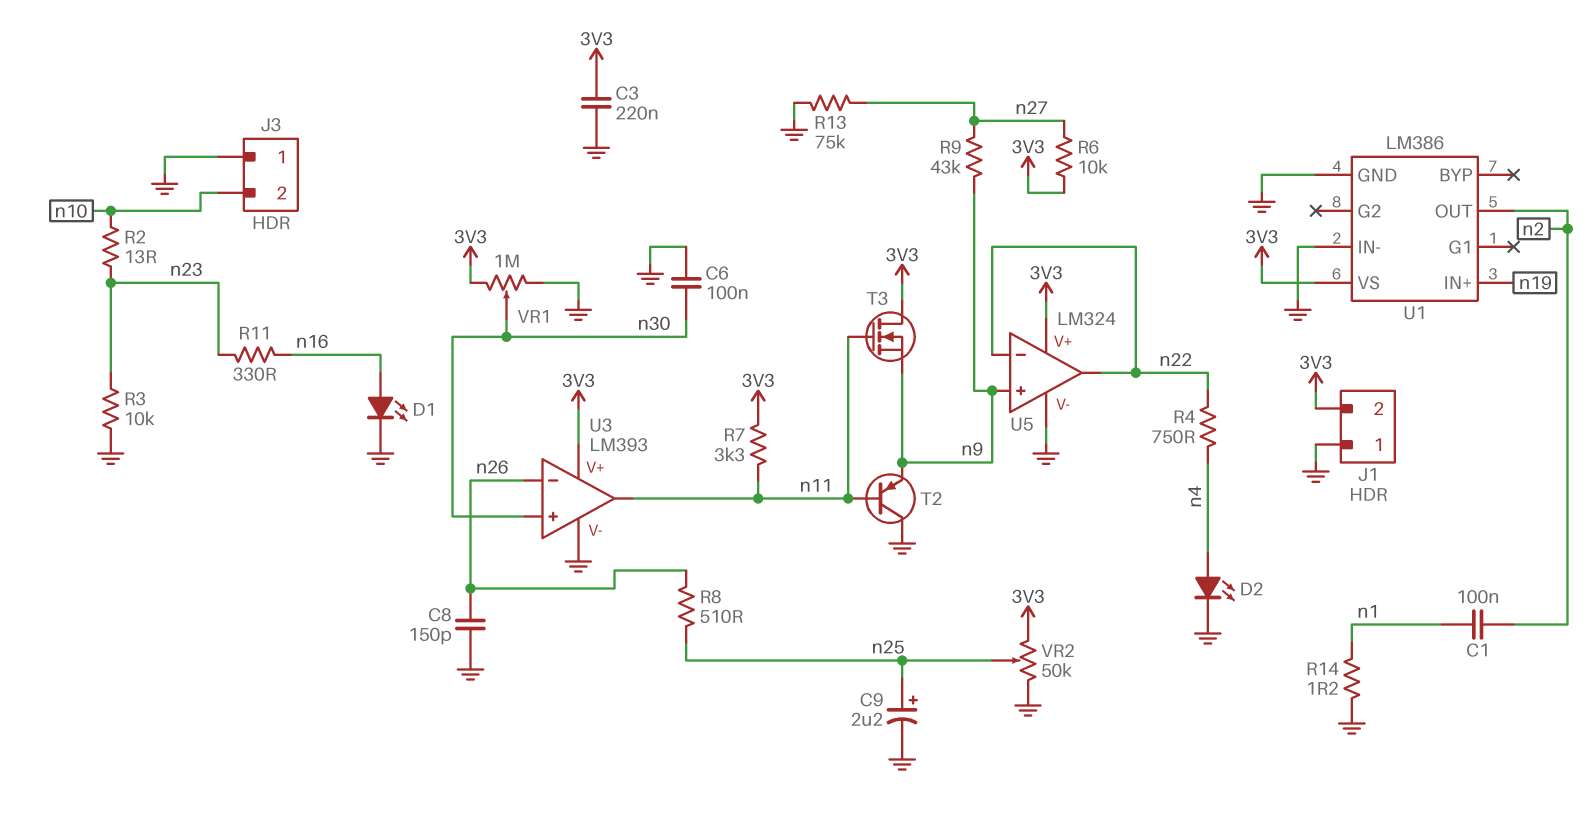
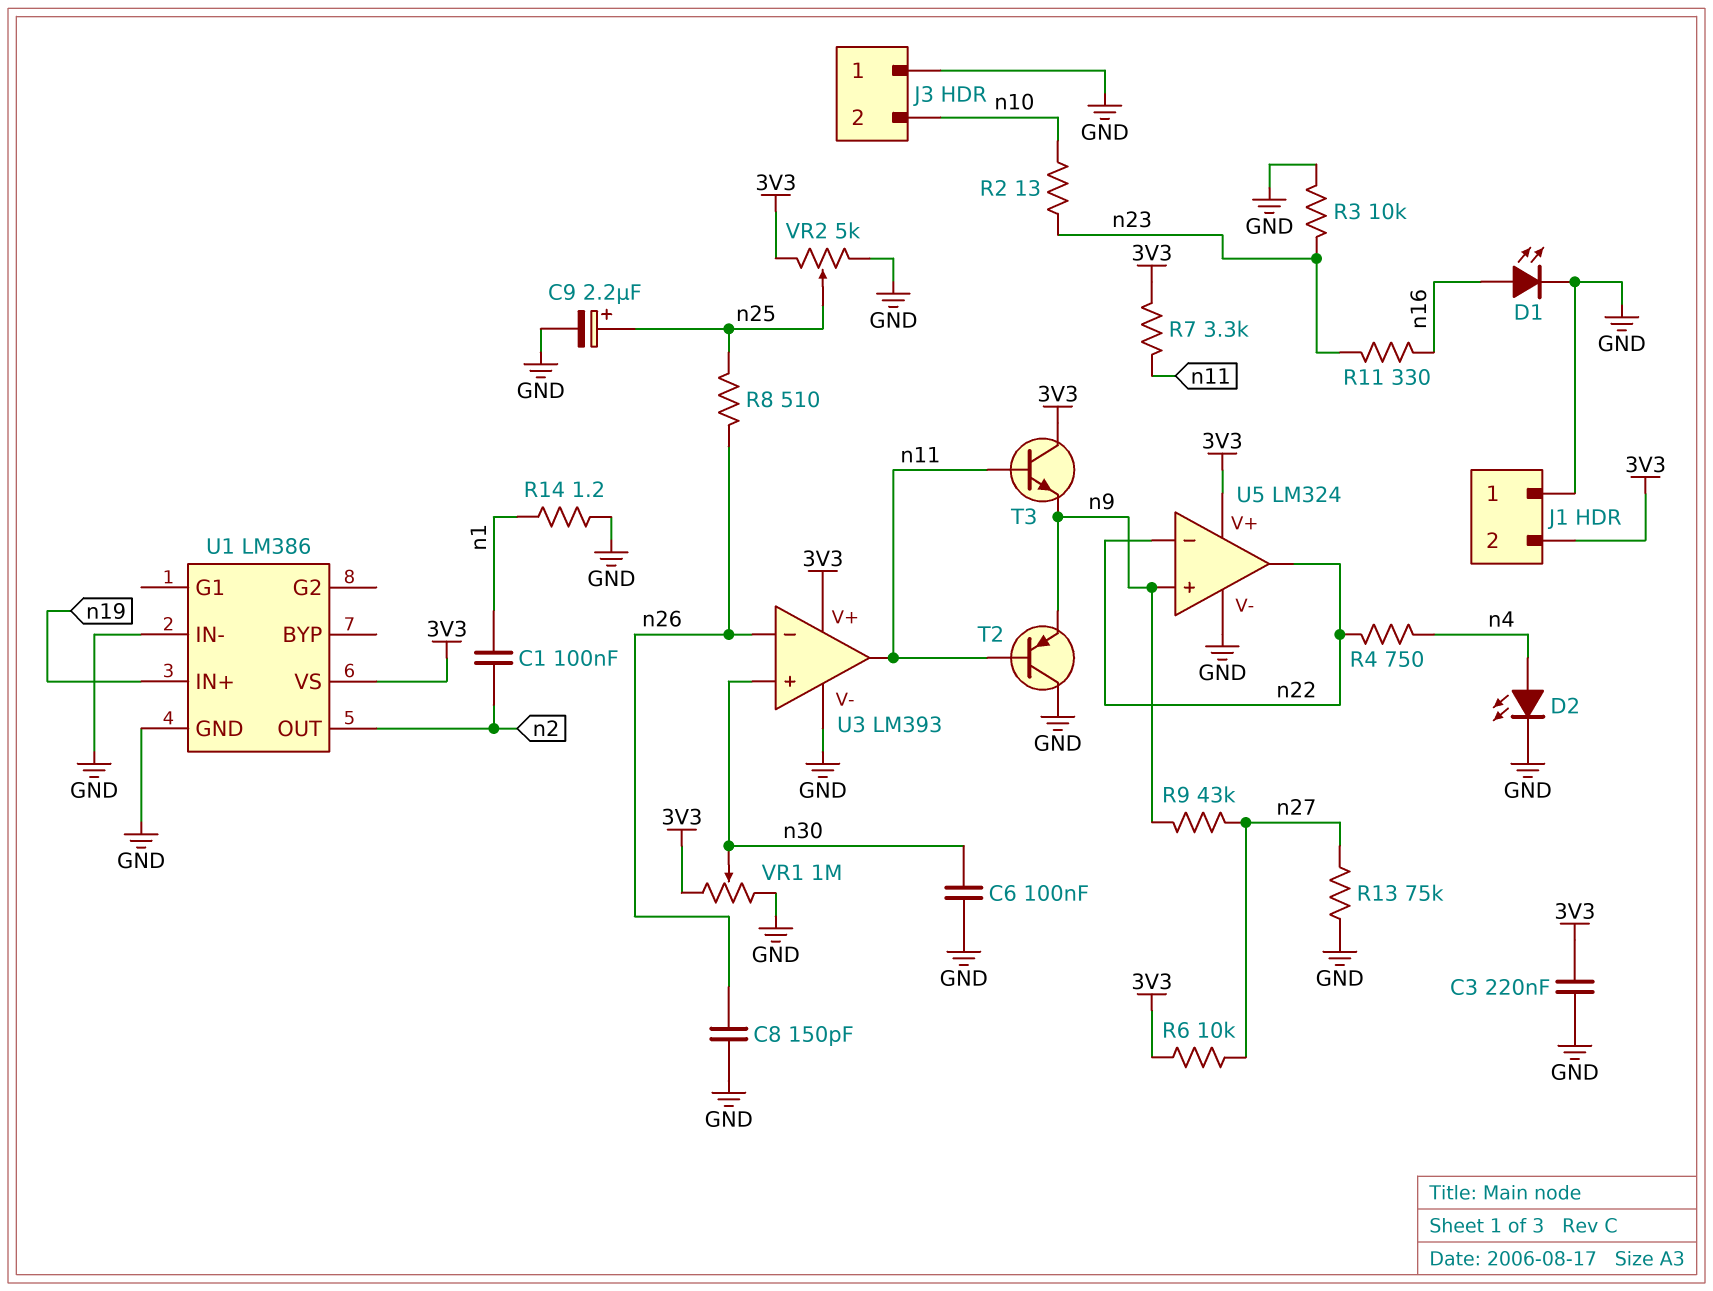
T3: NMOS (G n11, D 3V3, S n9) -> NPN (B n11, C 3V3, E n9)
VR2: 50k (3V3, GND, wiper n25) -> 5k (3V3, GND, wiper n25)

